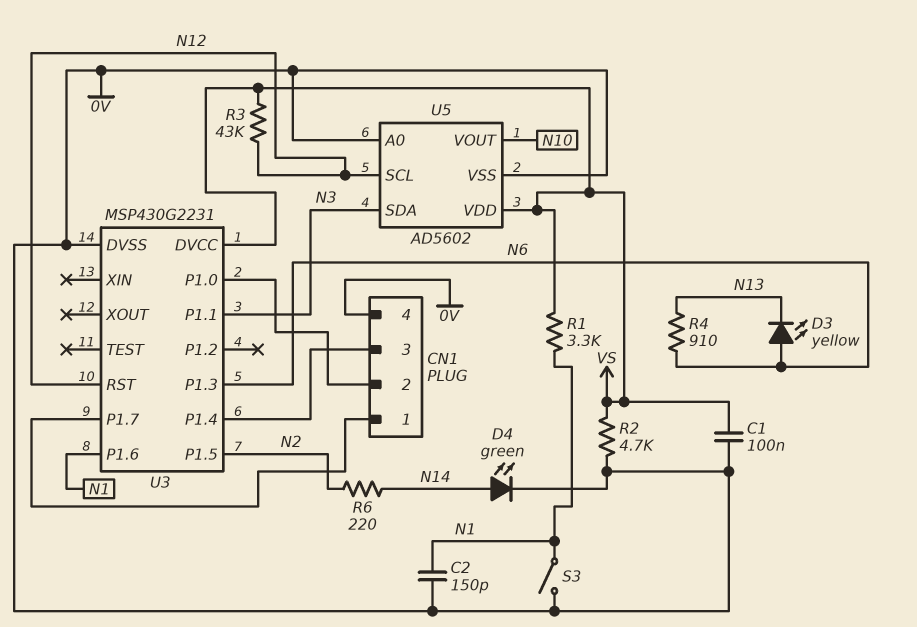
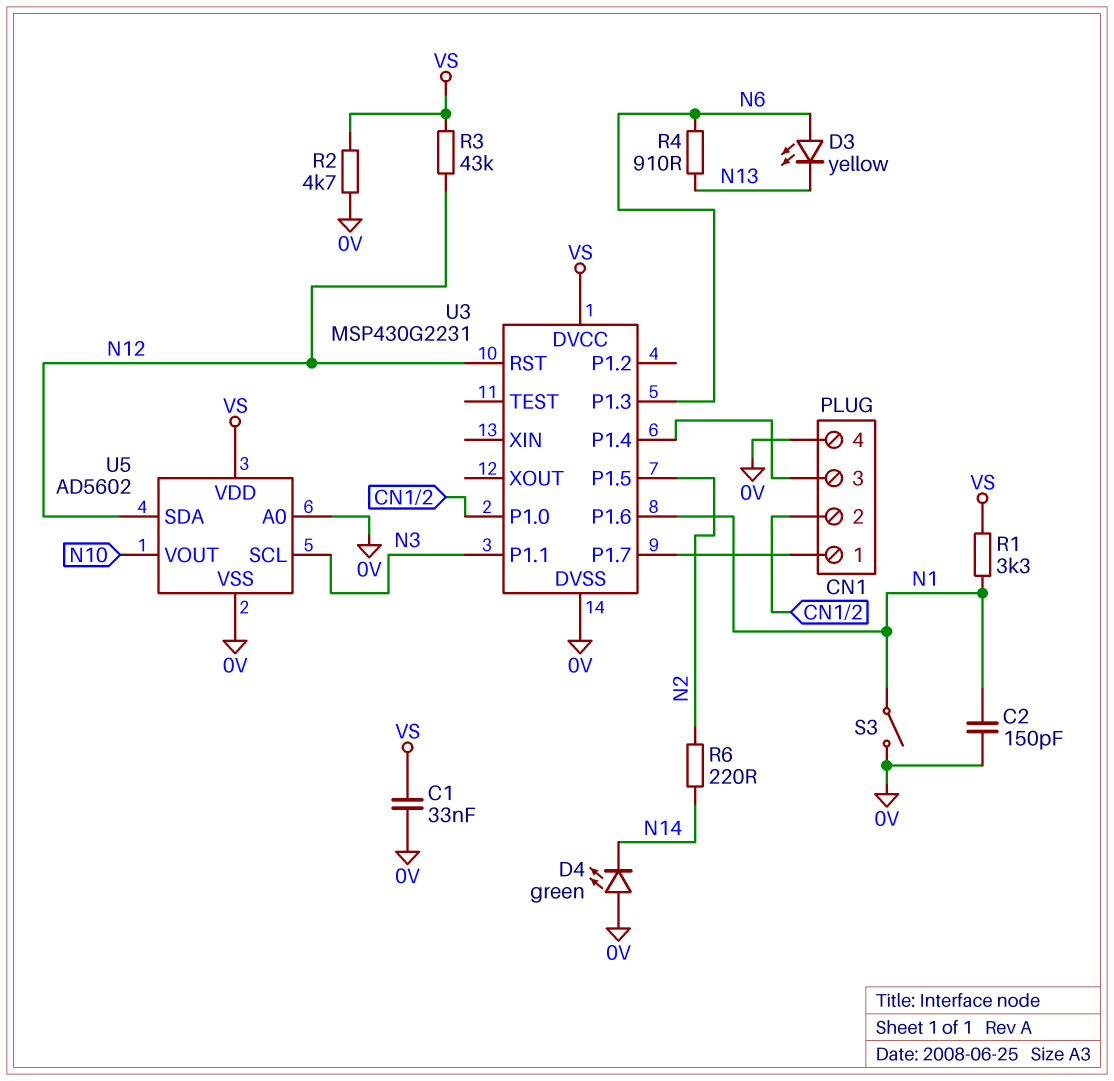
C1: 100nF (0V, VS) -> 33nF (0V, VS)
D4: LED green (A N14, K 0V) -> LED green (A 0V, K N14)
U5 pin SCL: N12 -> N3
U5 pin SDA: N3 -> N12

